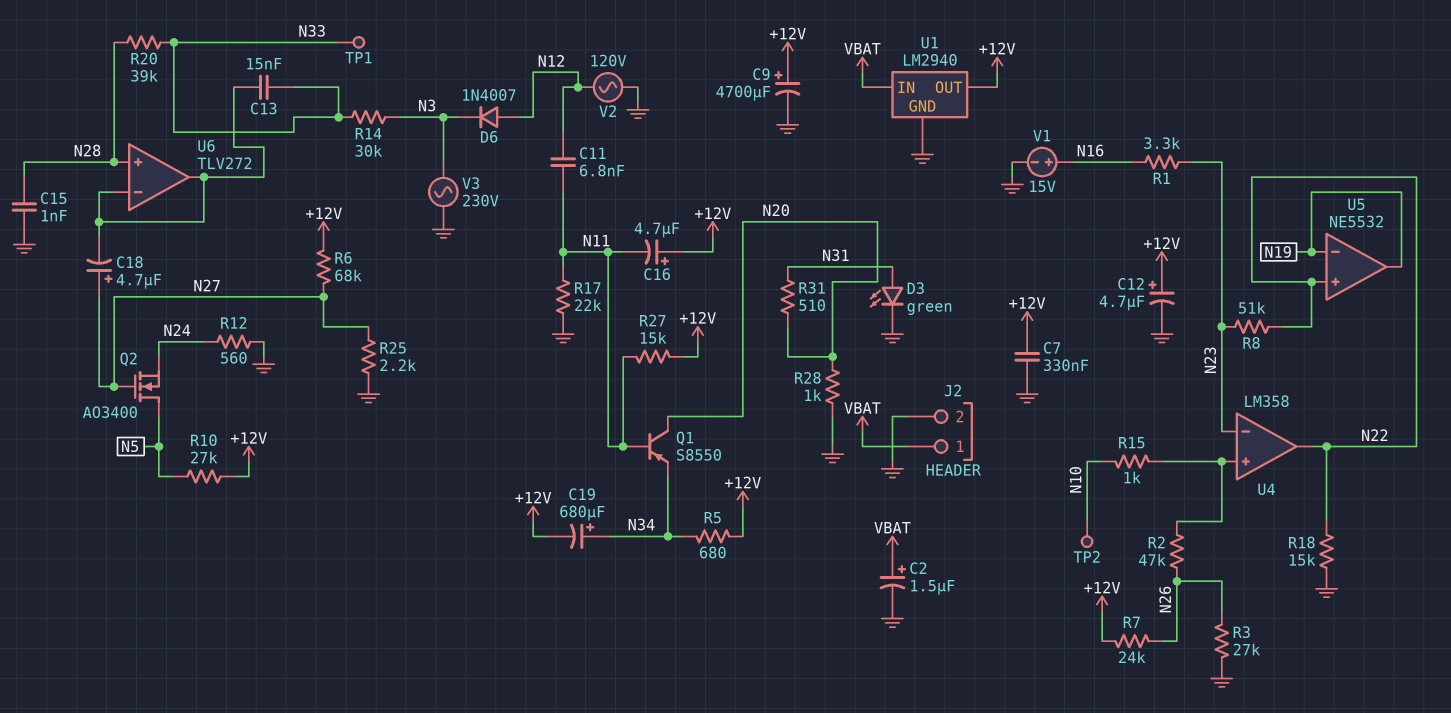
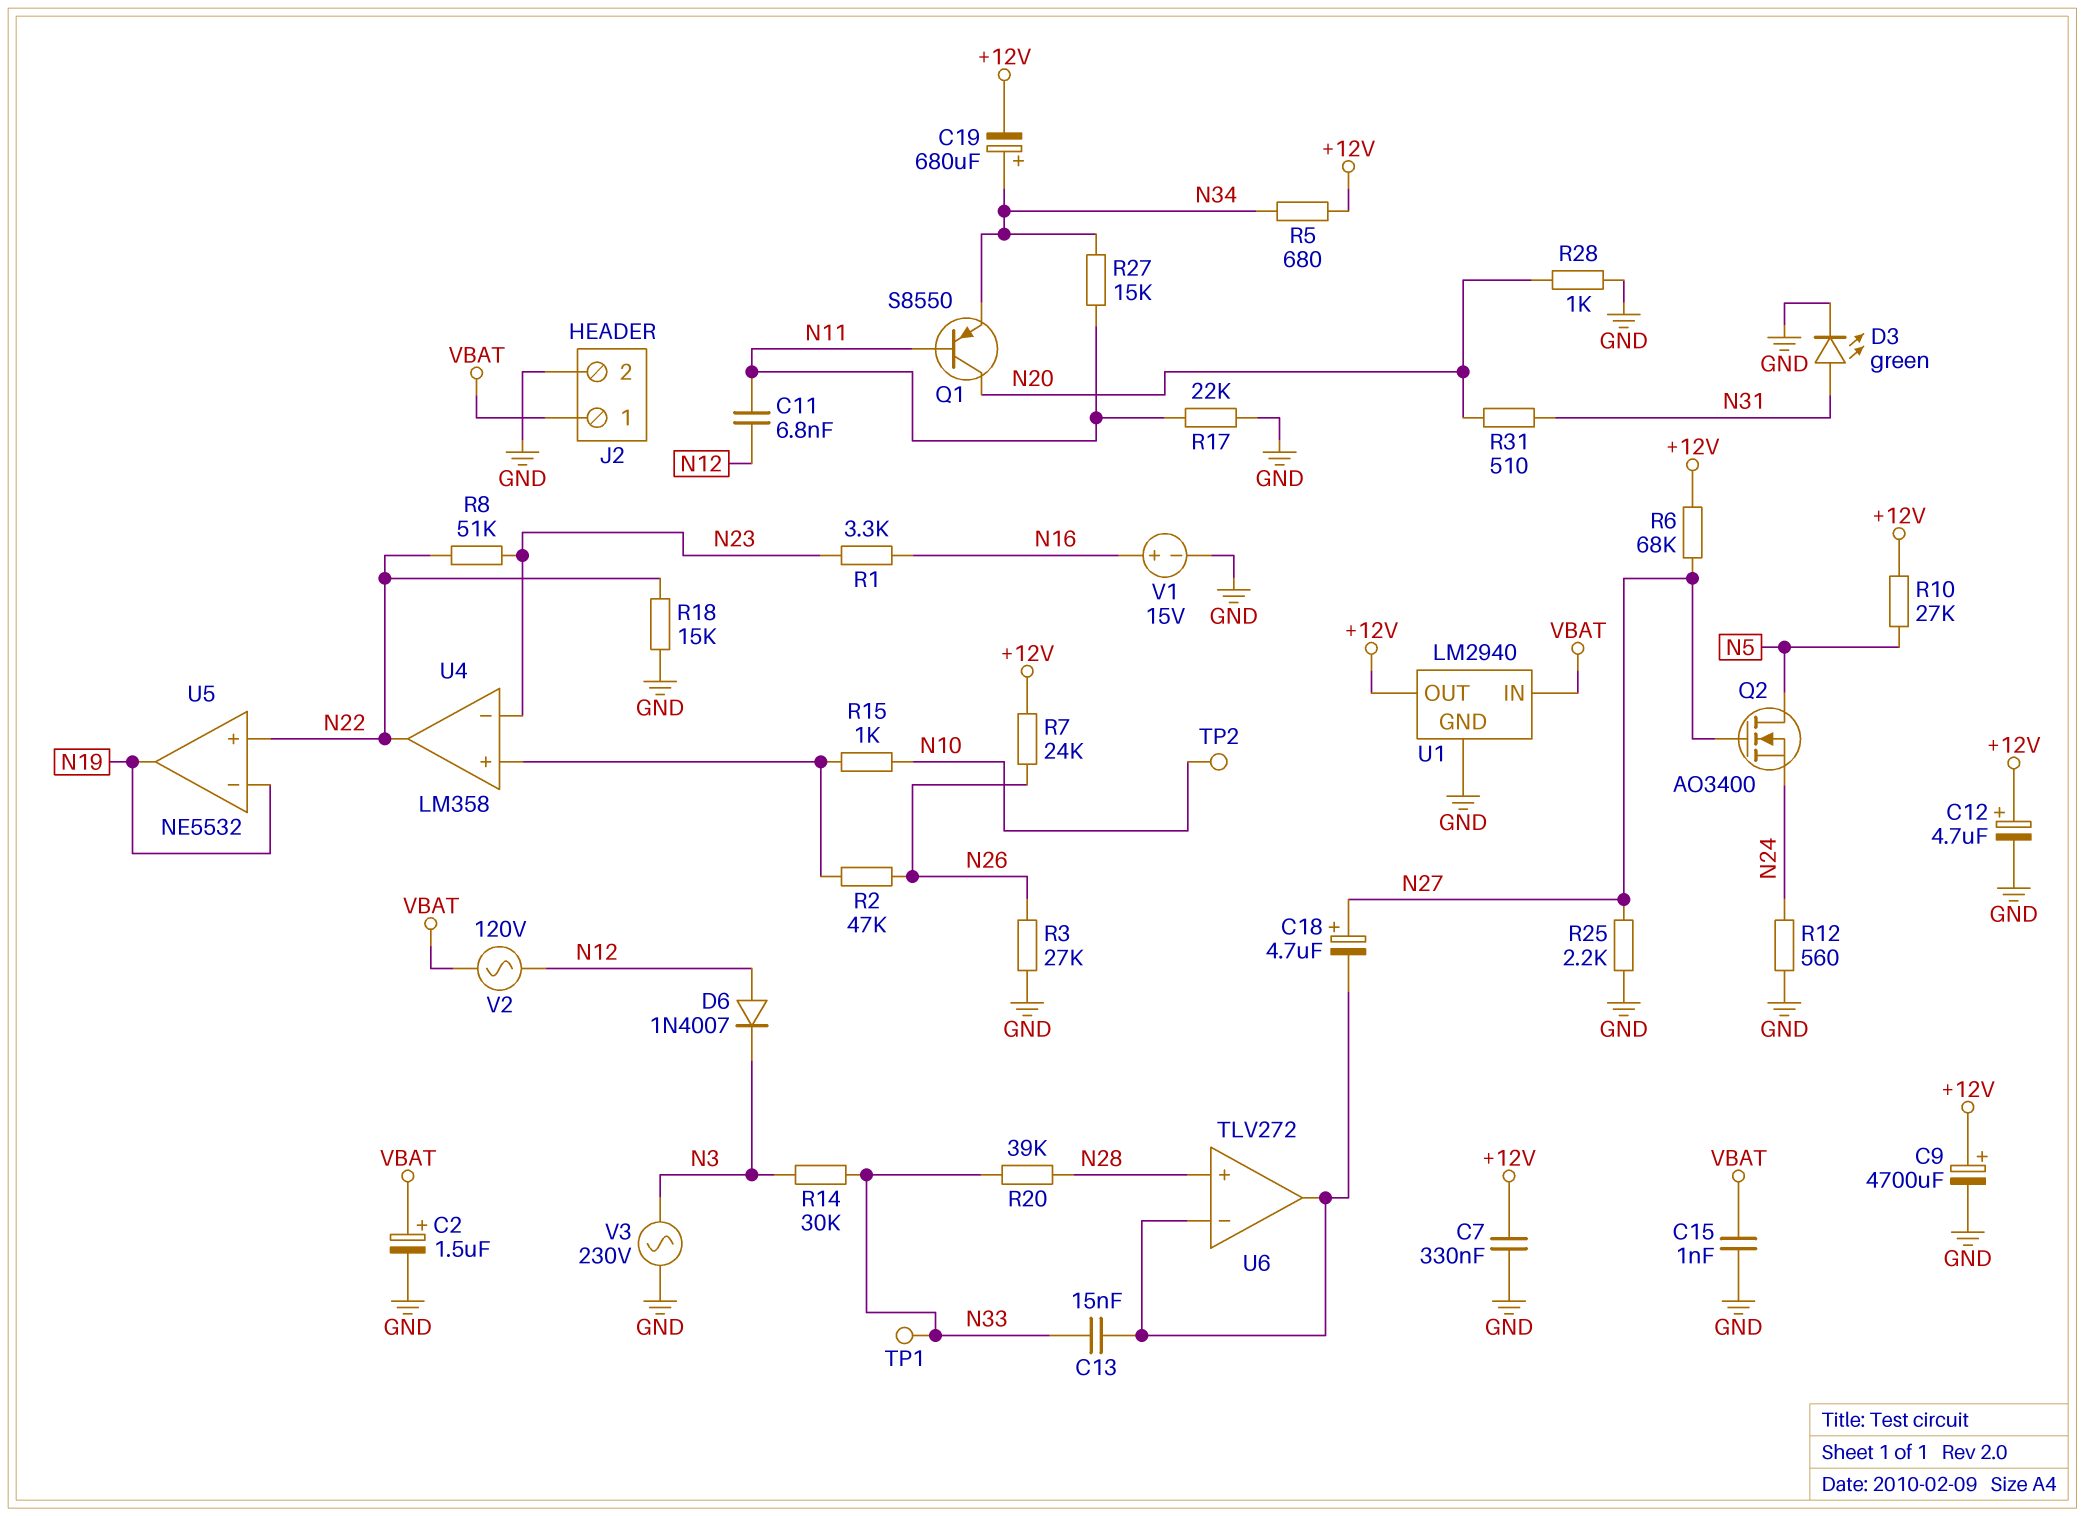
C15: 1nF (GND, N28) -> 1nF (GND, VBAT)
C16: 4.7uF (plus +12V, minus N11) -> none
R27: 15k (+12V, N11) -> 15k (N11, N34)
V2: AC 120V (GND, N12) -> AC 120V (N12, VBAT)

